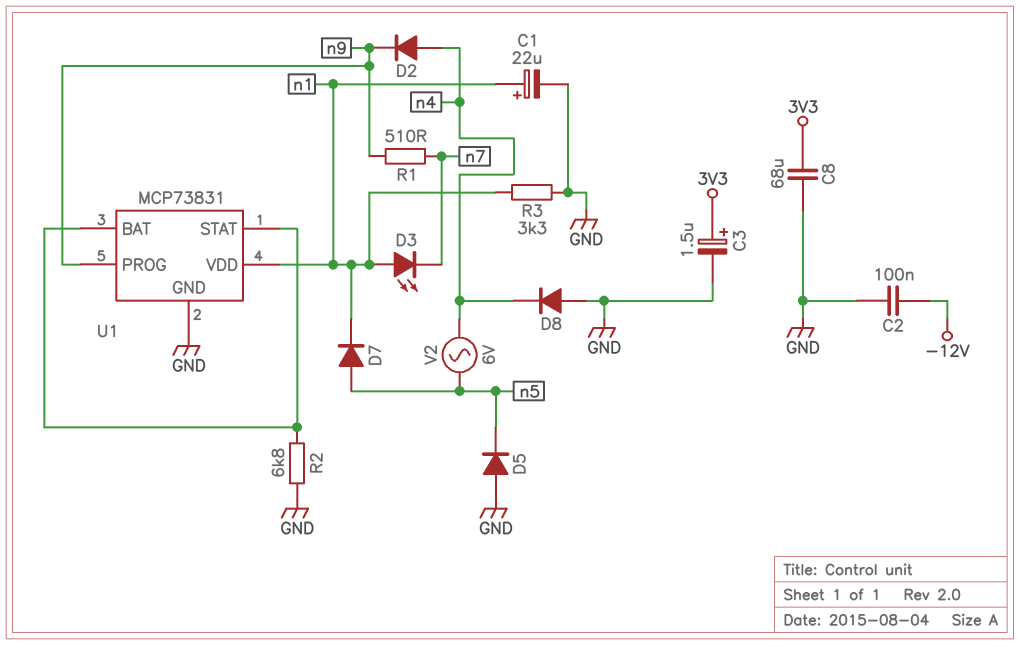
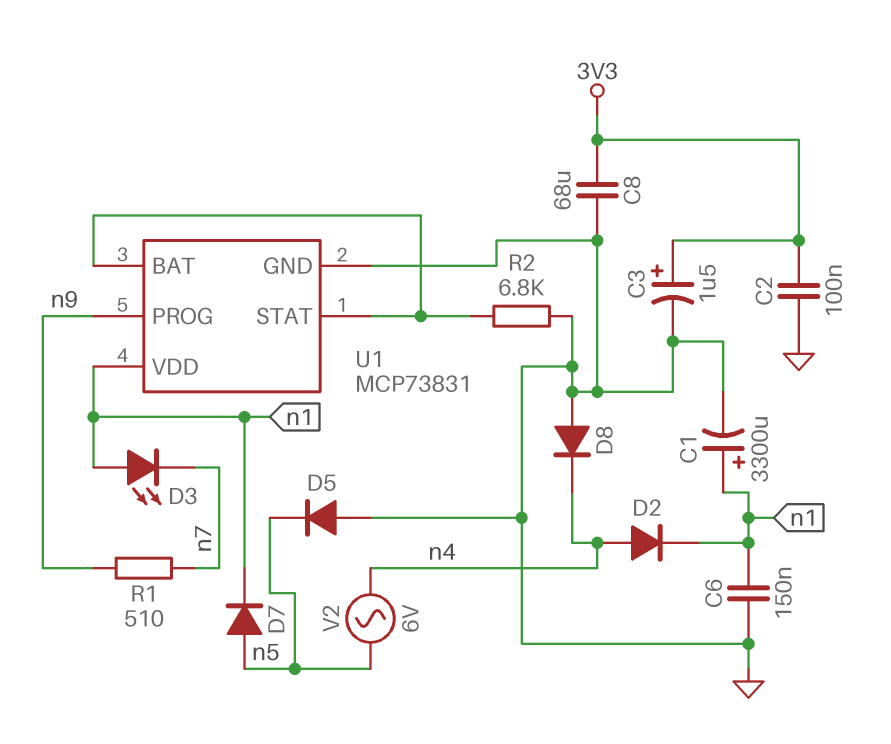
C1: 22uF (plus n1, minus GND) -> 3300uF (plus n1, minus GND)
C2: 100nF (-12V, GND) -> 100nF (3V3, GND)
C6: none -> 150nF (GND, n1)
D2: diode (A n4, K n9) -> diode (A n4, K n1)
R3: 3.3k (GND, n1) -> none

